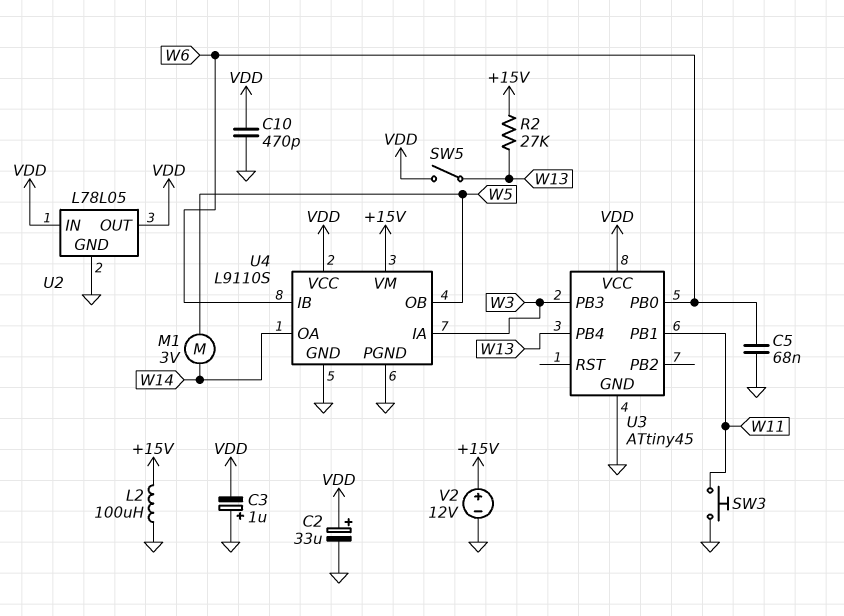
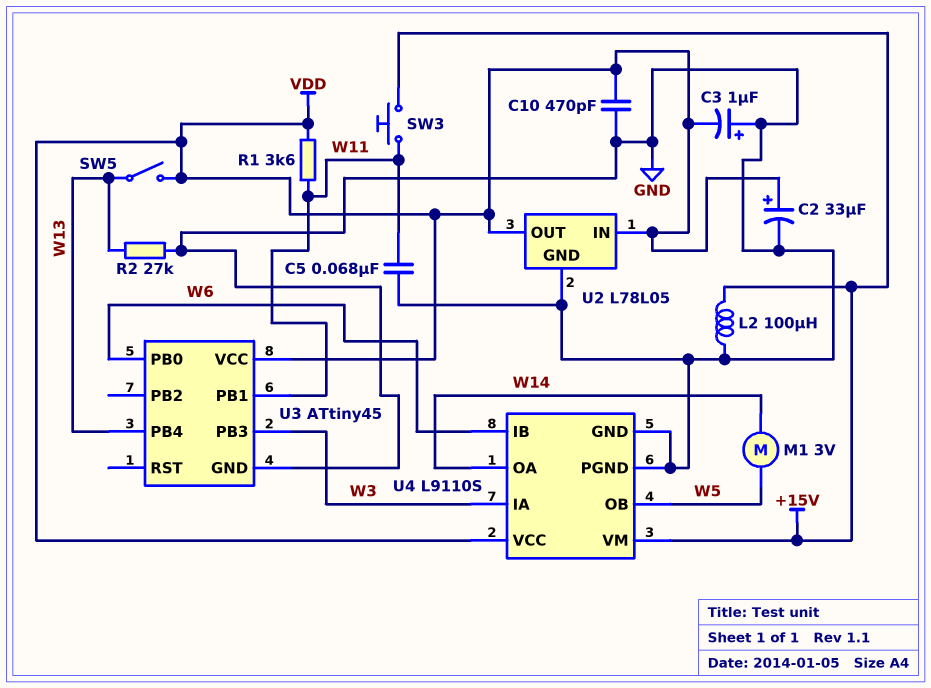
C5: 68nF (GND, W6) -> 68nF (GND, W11)
R1: none -> 3.6k (VDD, W11)
R2: 27k (+15V, W13) -> 27k (GND, W13)
SW3: button (GND, W11) -> button (+15V, W11)
V2: 12V (plus +15V, minus GND) -> none

